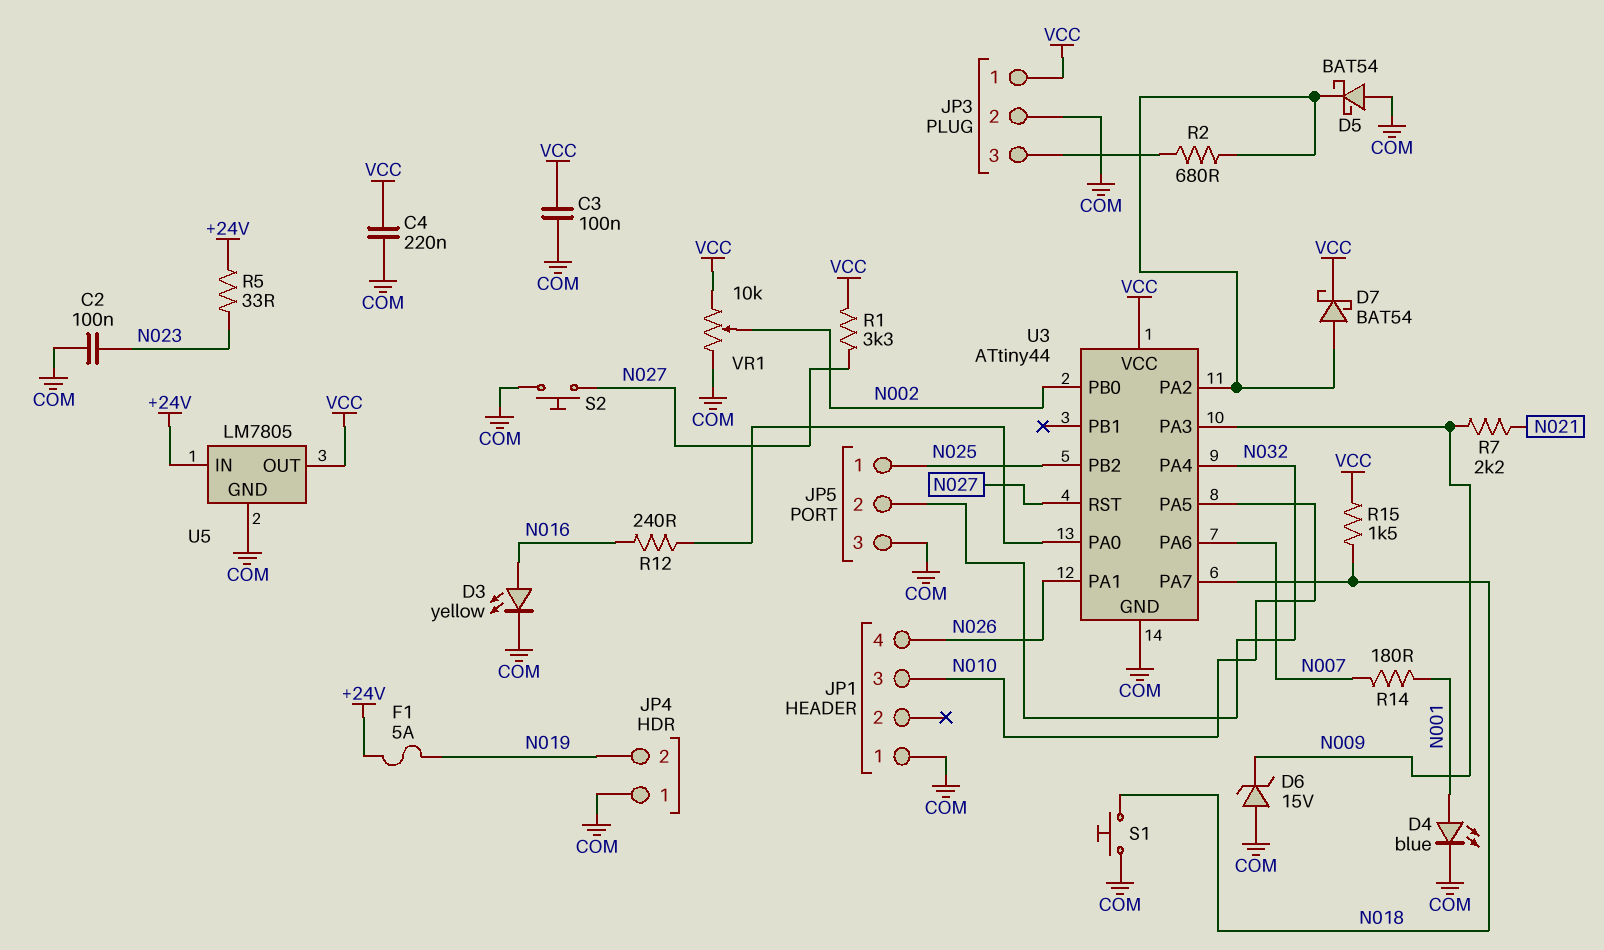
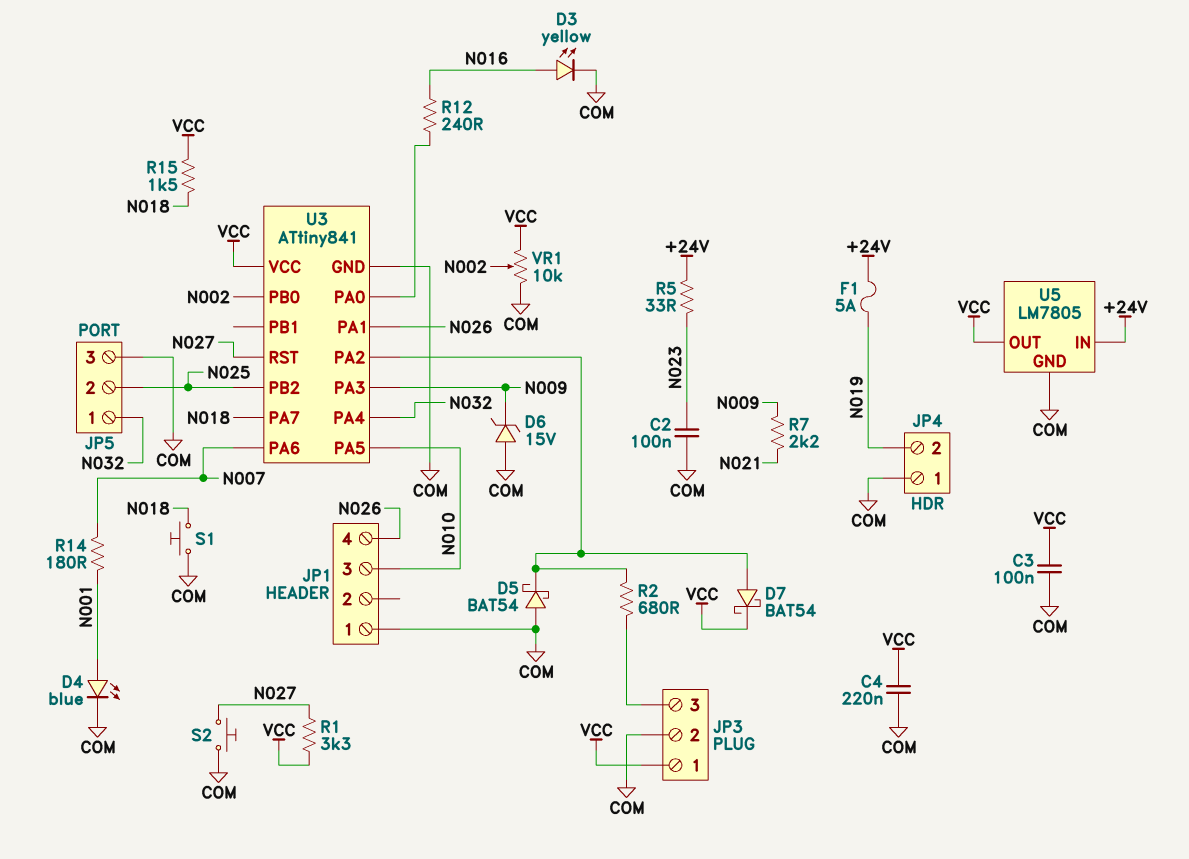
JP5 pin 1: N025 -> N032
JP5 pin 2: N032 -> N025
U3: ATtiny44 -> ATtiny841

